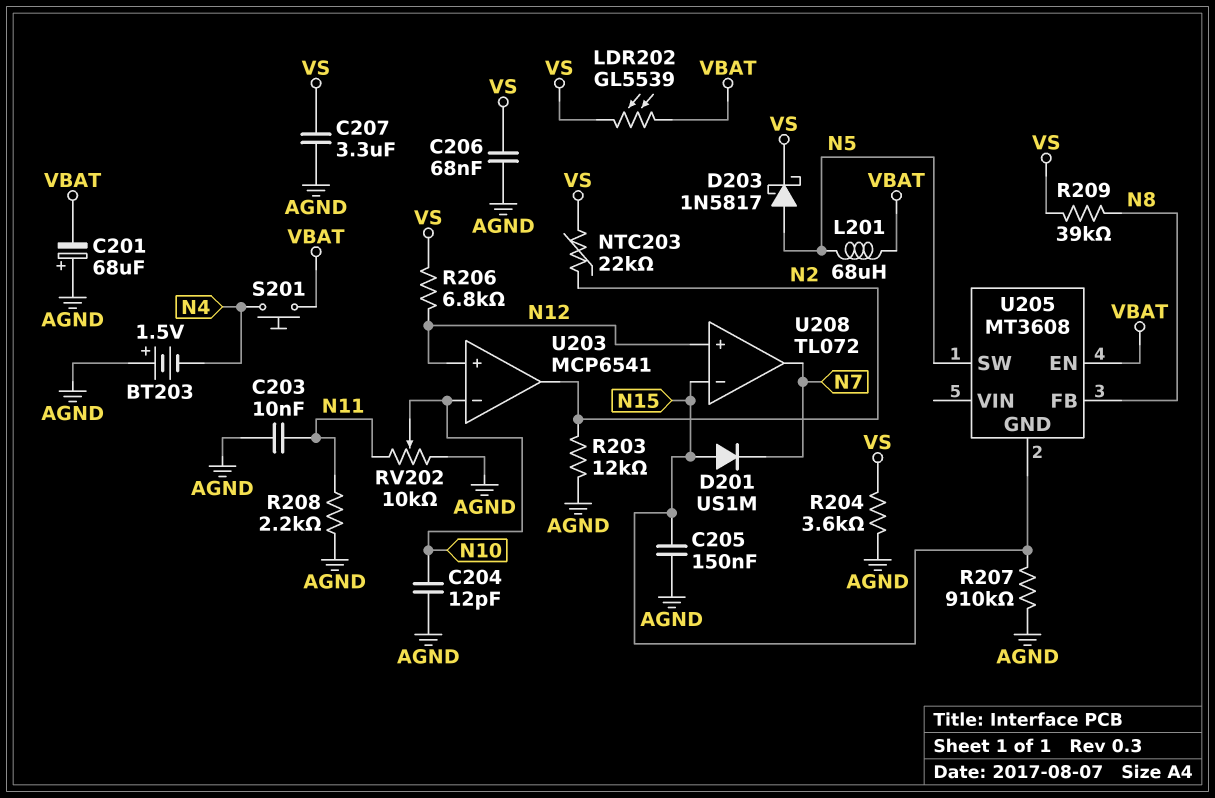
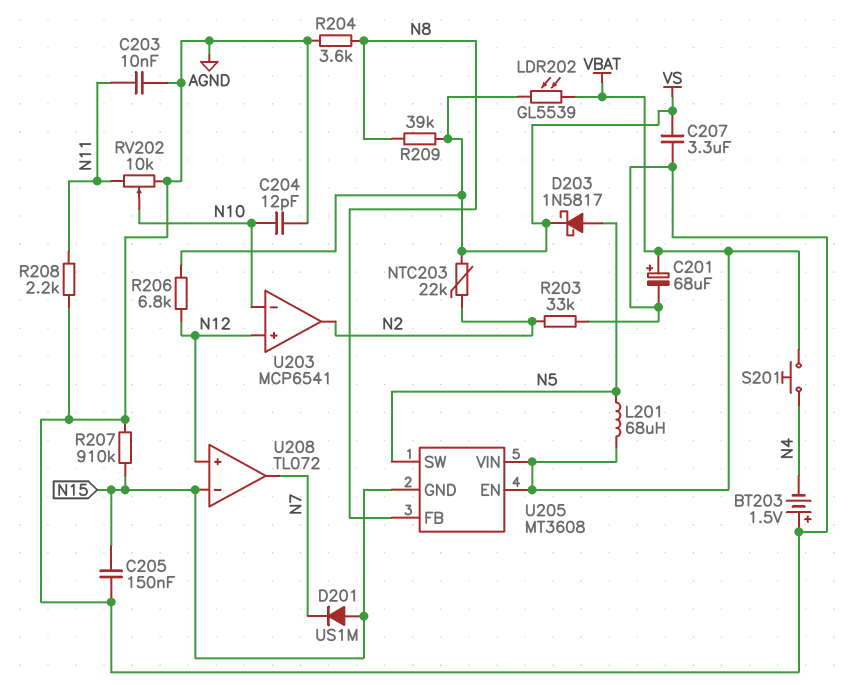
C201: 68uF (plus AGND, minus VBAT) -> 68uF (plus VBAT, minus AGND)
C206: 68nF (AGND, VS) -> none
R203: 12k (AGND, N2) -> 33k (AGND, N2)
R204: 3.6k (AGND, VS) -> 3.6k (AGND, N8)
U205 pin VIN: none -> VBAT

